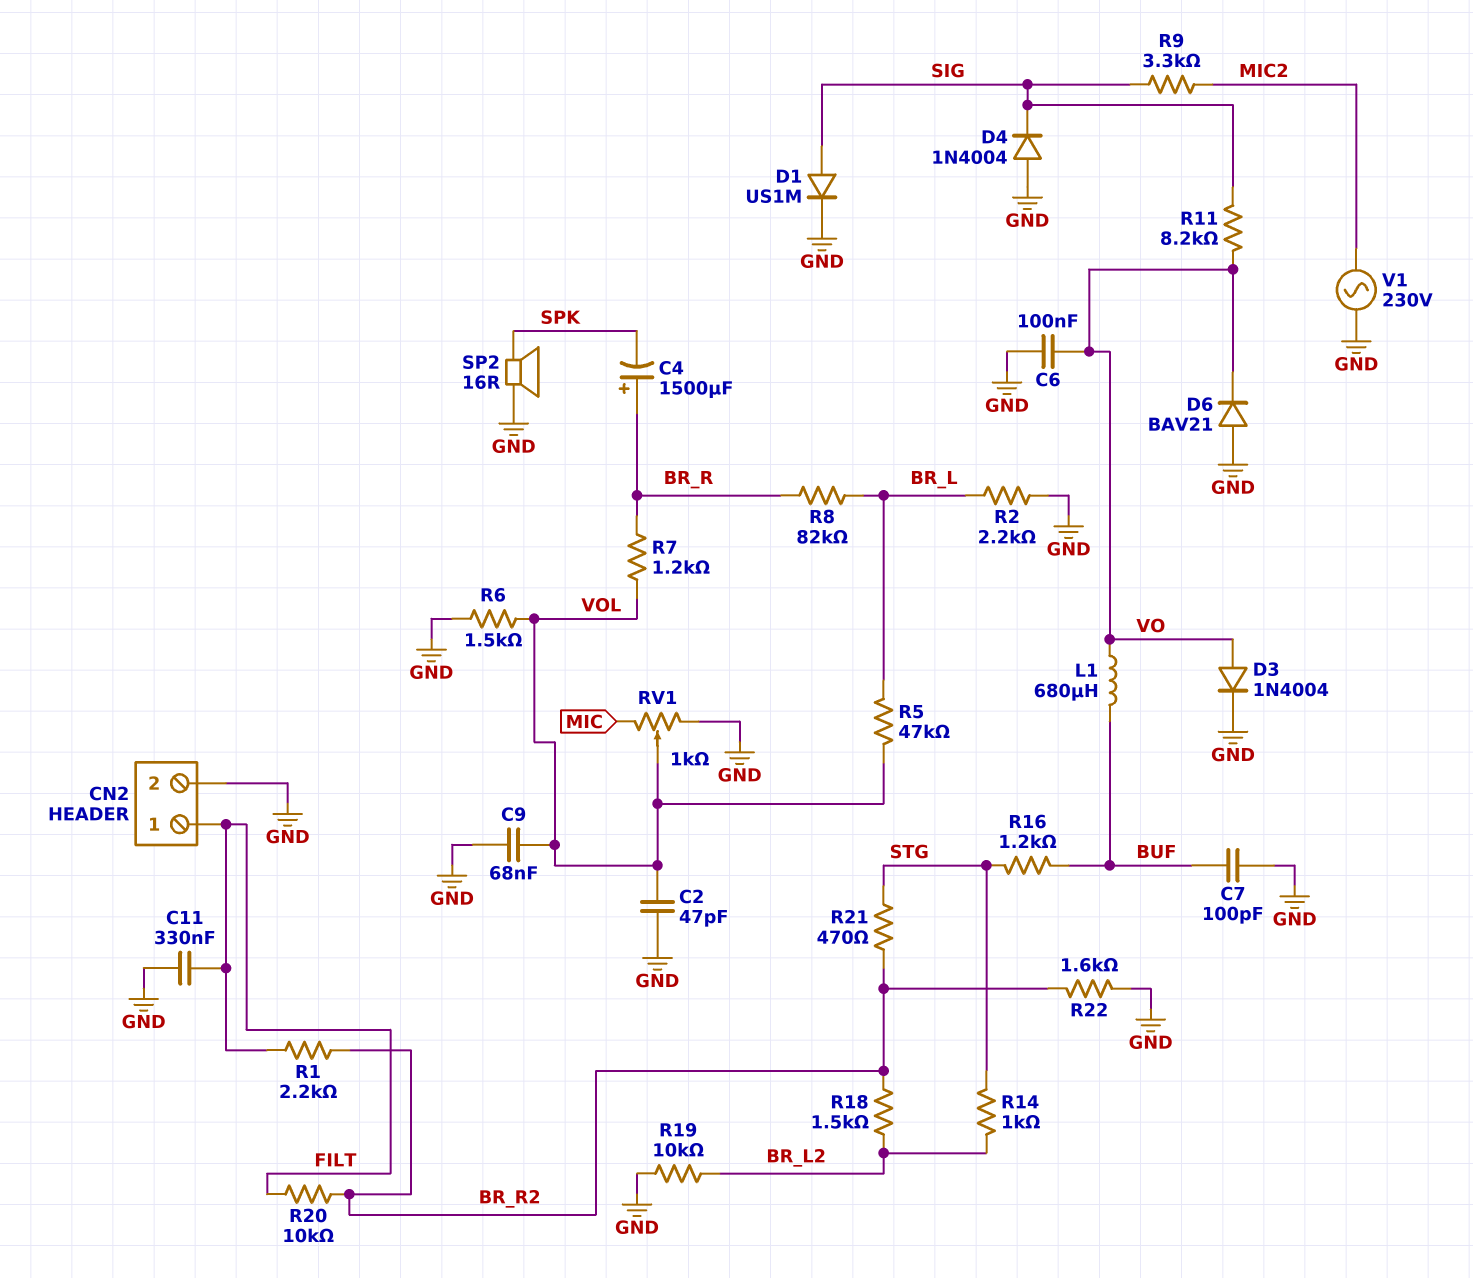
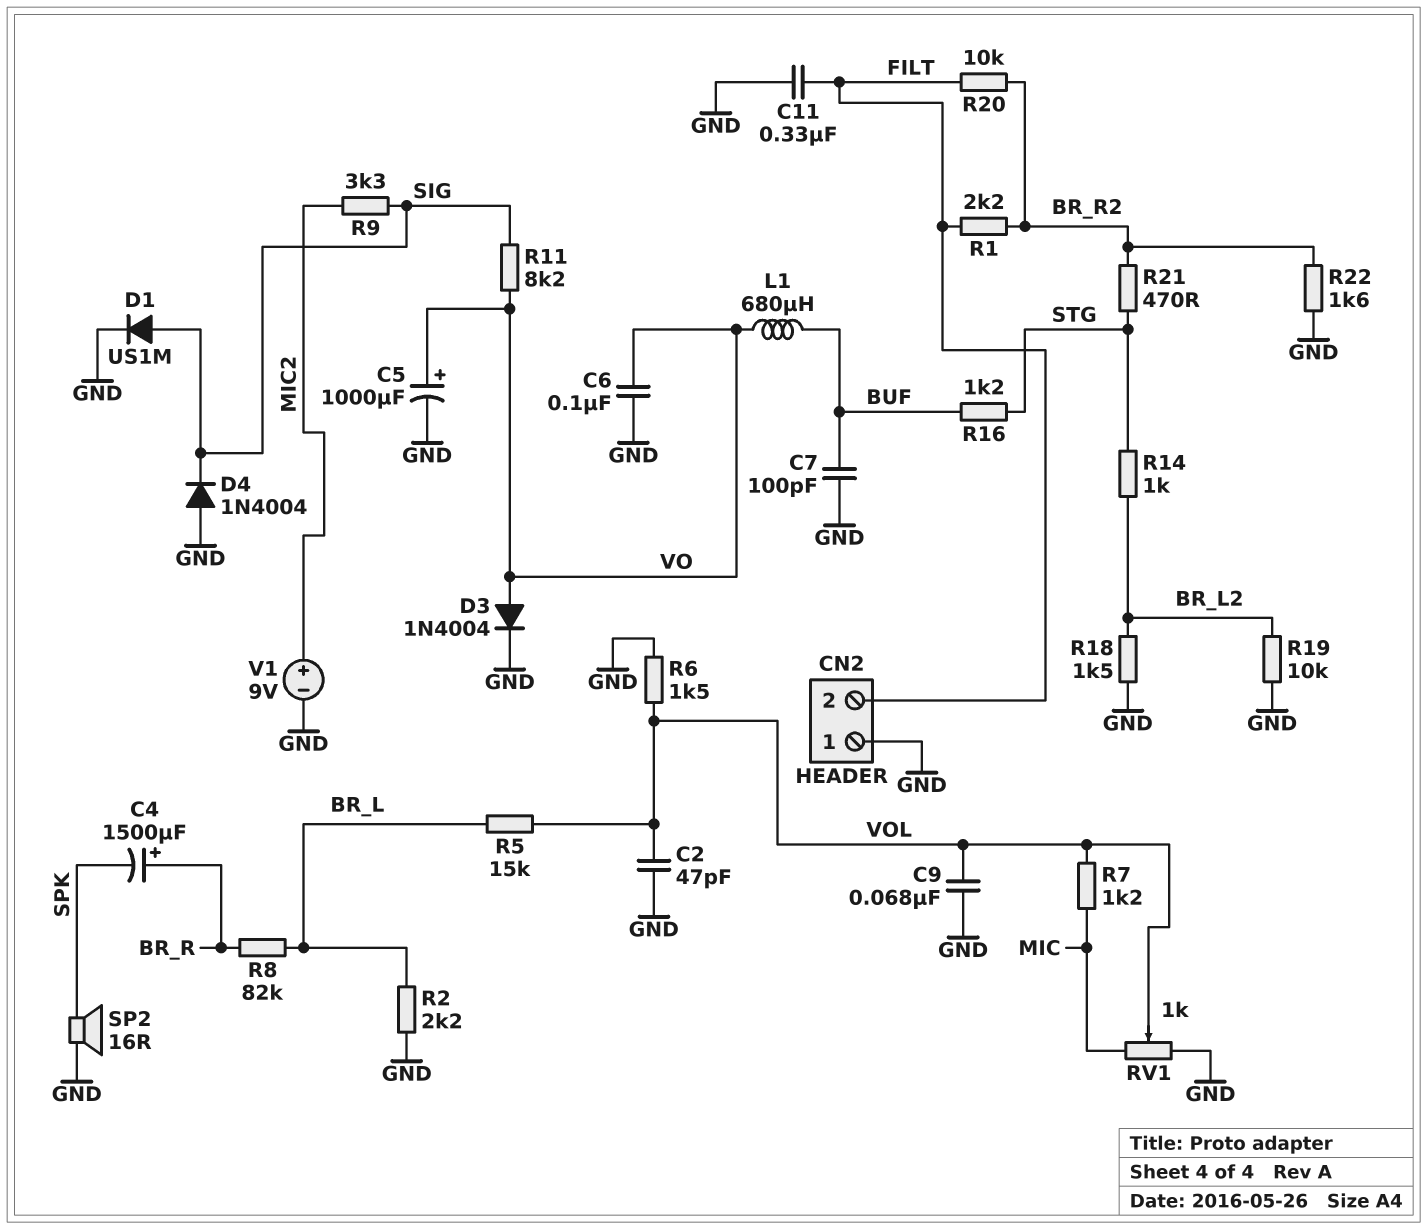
C5: none -> 1000uF (plus VO, minus GND)
CN2 pin 1: FILT -> GND
CN2 pin 2: GND -> FILT
D6: diode BAV21 (A GND, K VO) -> none
R5: 47k (BR_L, VOL) -> 15k (BR_L, VOL)
R7: 1.2k (BR_R, VOL) -> 1.2k (MIC, VOL)
R18: 1.5k (BR_L2, BR_R2) -> 1.5k (BR_L2, GND)
V1: AC 230V (GND, MIC2) -> 9V (plus MIC2, minus GND)

